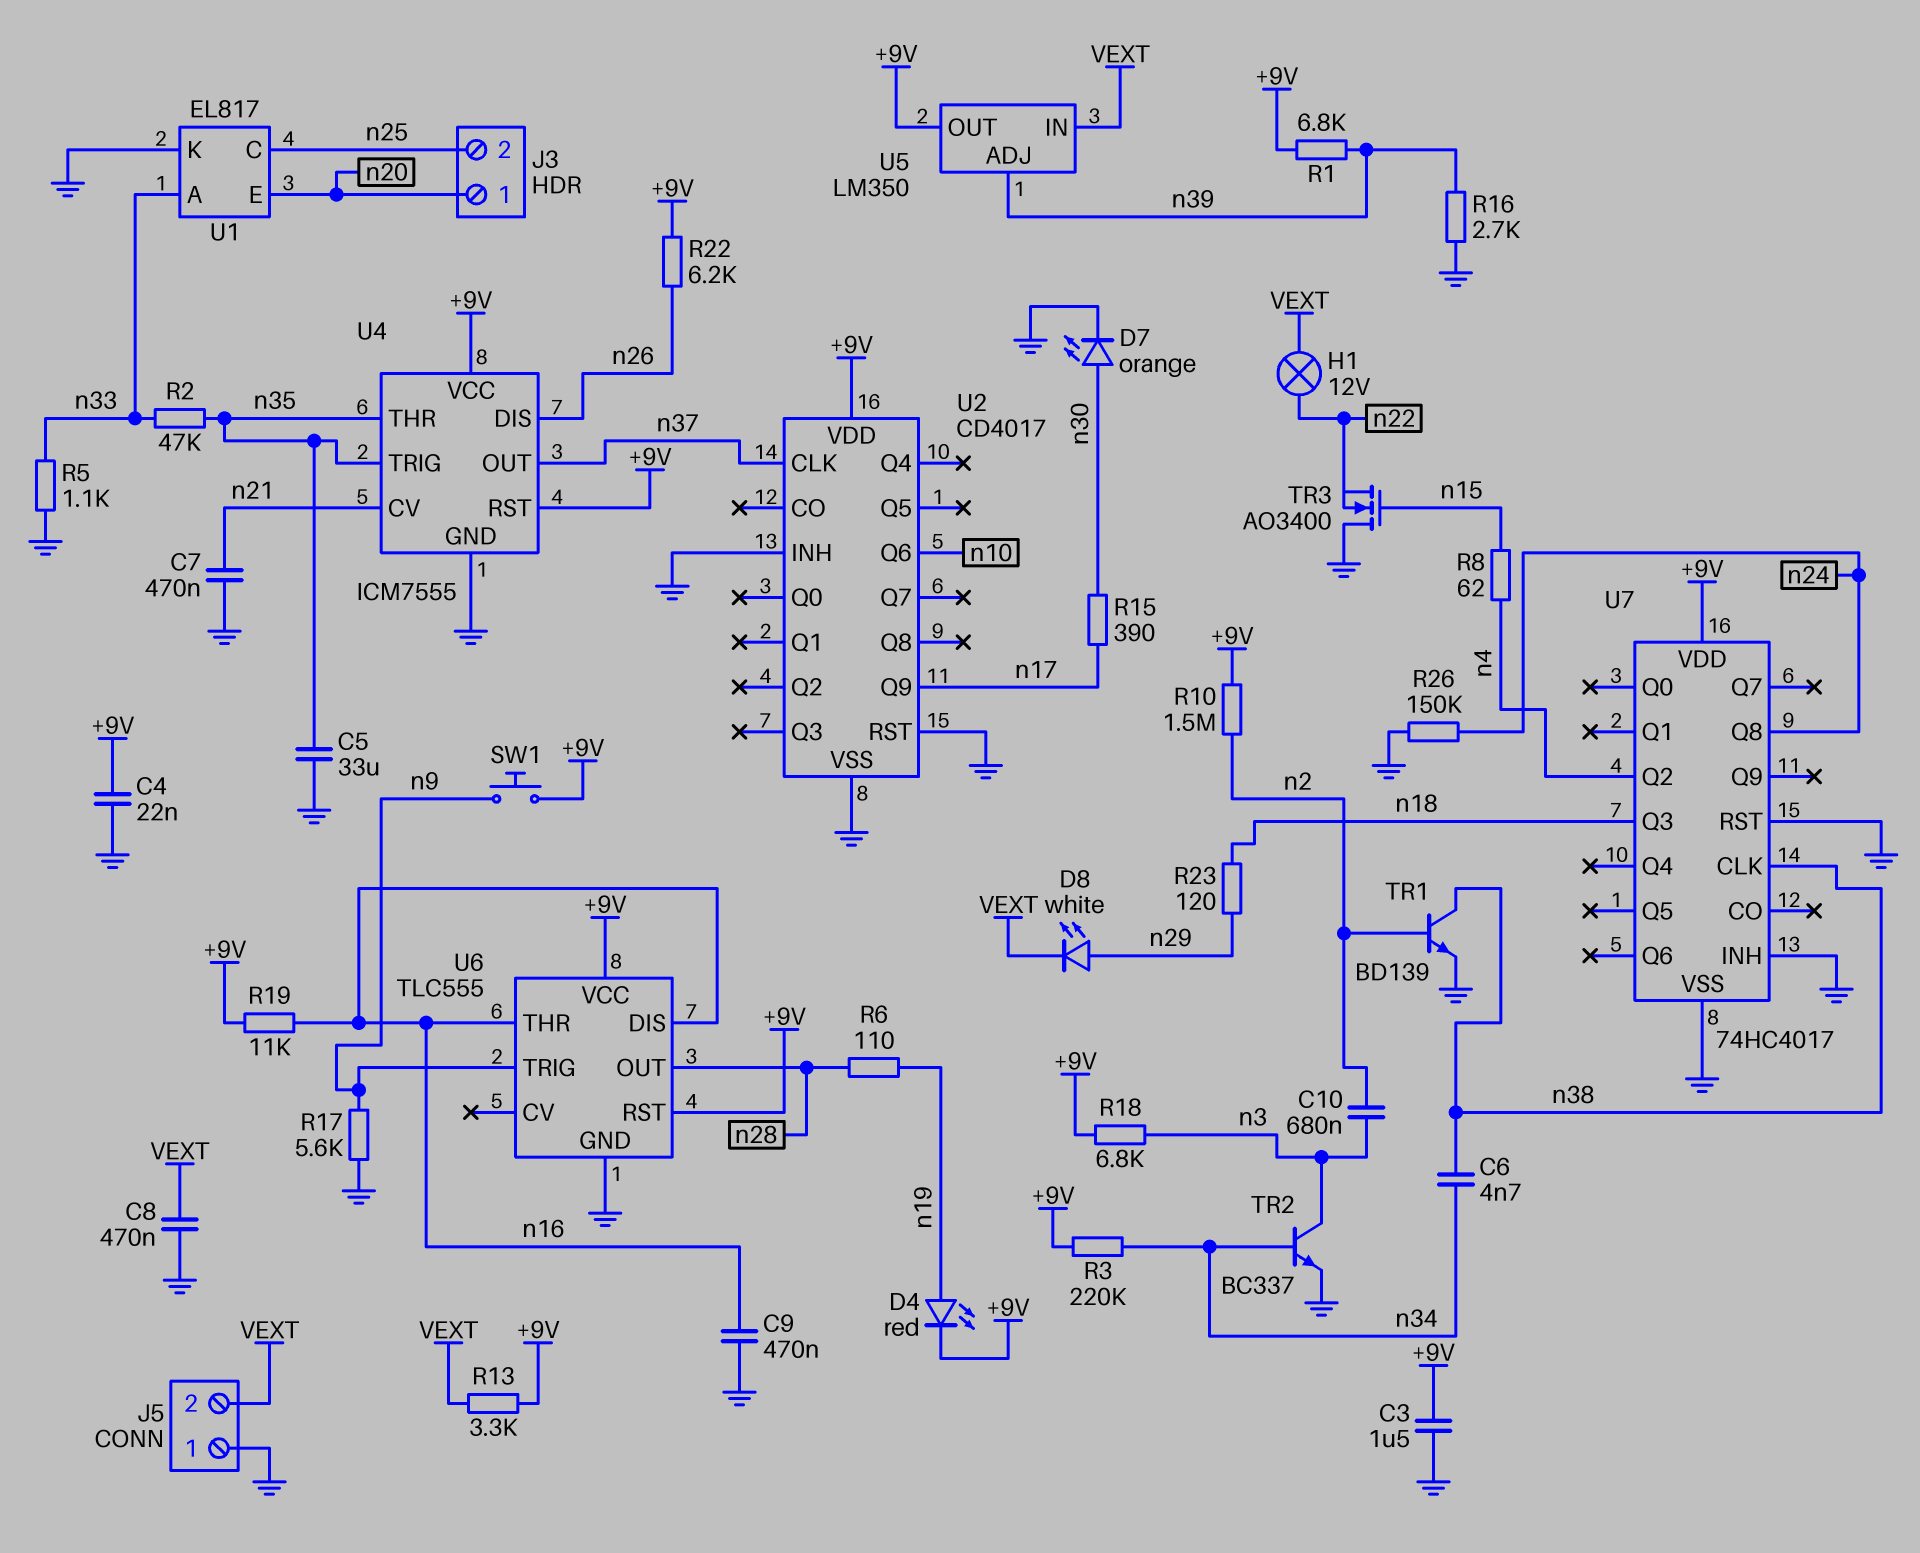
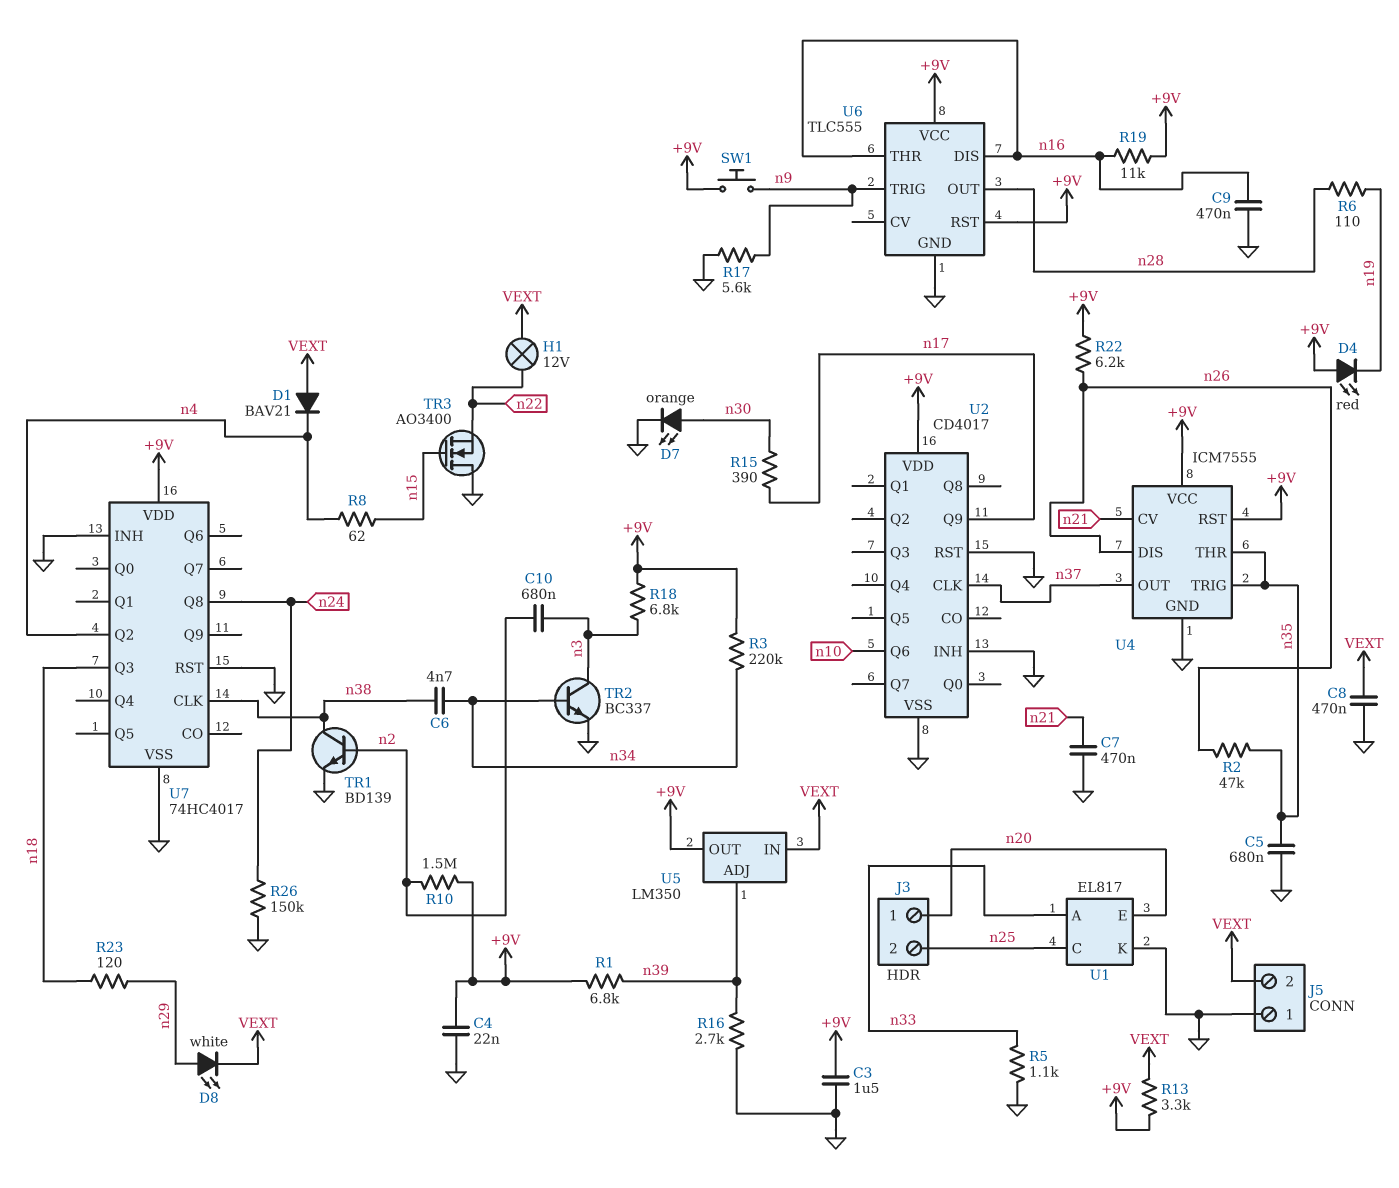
C5: 33uF (GND, n35) -> 680nF (GND, n35)
D1: none -> diode BAV21 (A VEXT, K n4)
D4: LED red (A n19, K +9V) -> LED red (A +9V, K n19)
R2: 47k (n33, n35) -> 47k (n26, n35)

